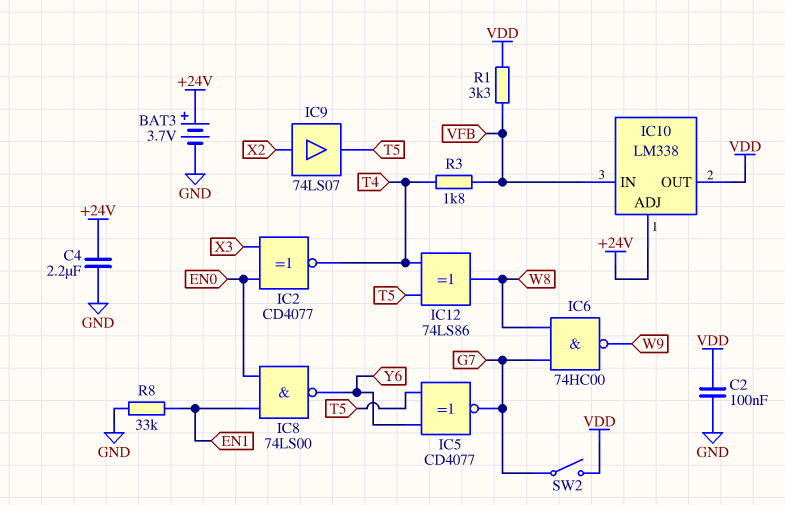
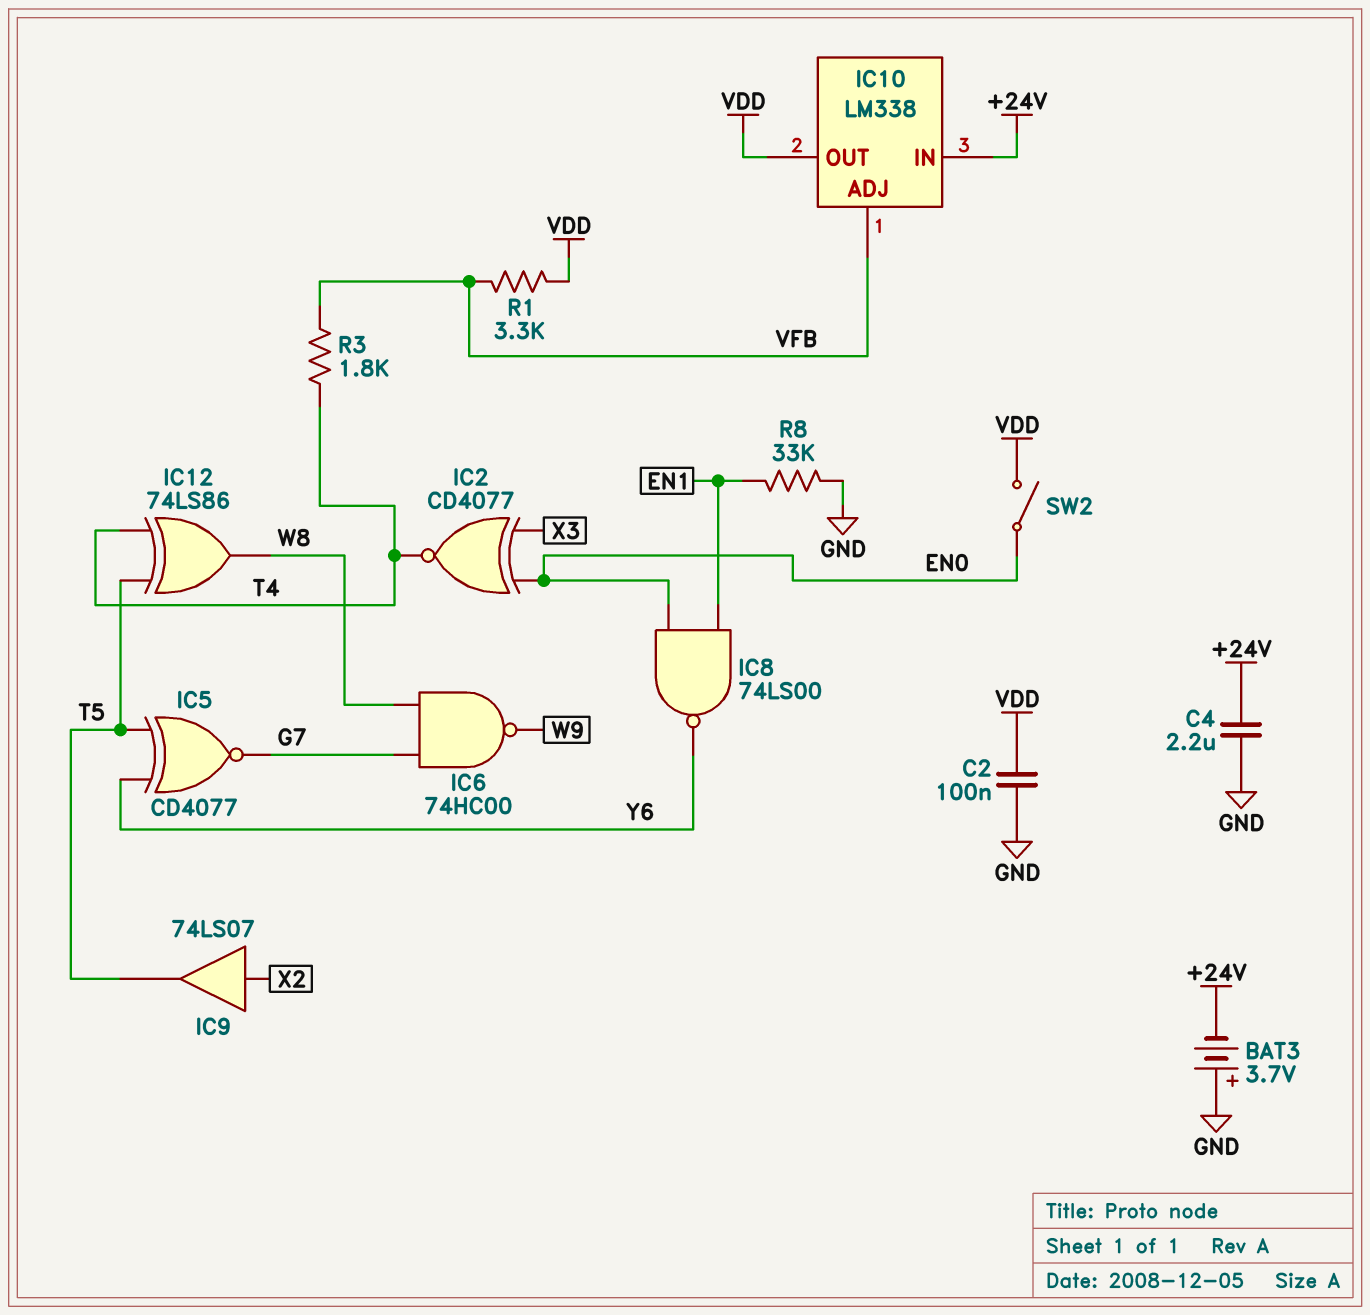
BAT3: 3.7V (plus +24V, minus GND) -> 3.7V (plus GND, minus +24V)
IC10 pin ADJ: +24V -> VFB
IC10 pin IN: VFB -> +24V
SW2: switch (G7, VDD) -> switch (EN0, VDD)

